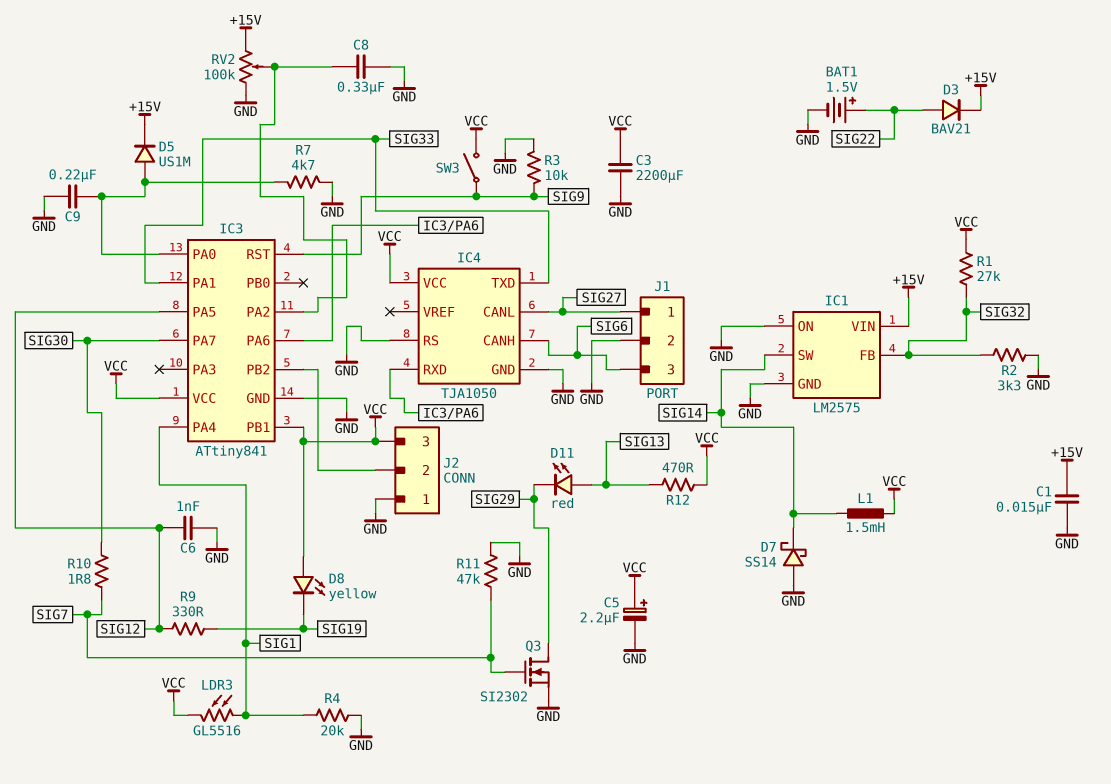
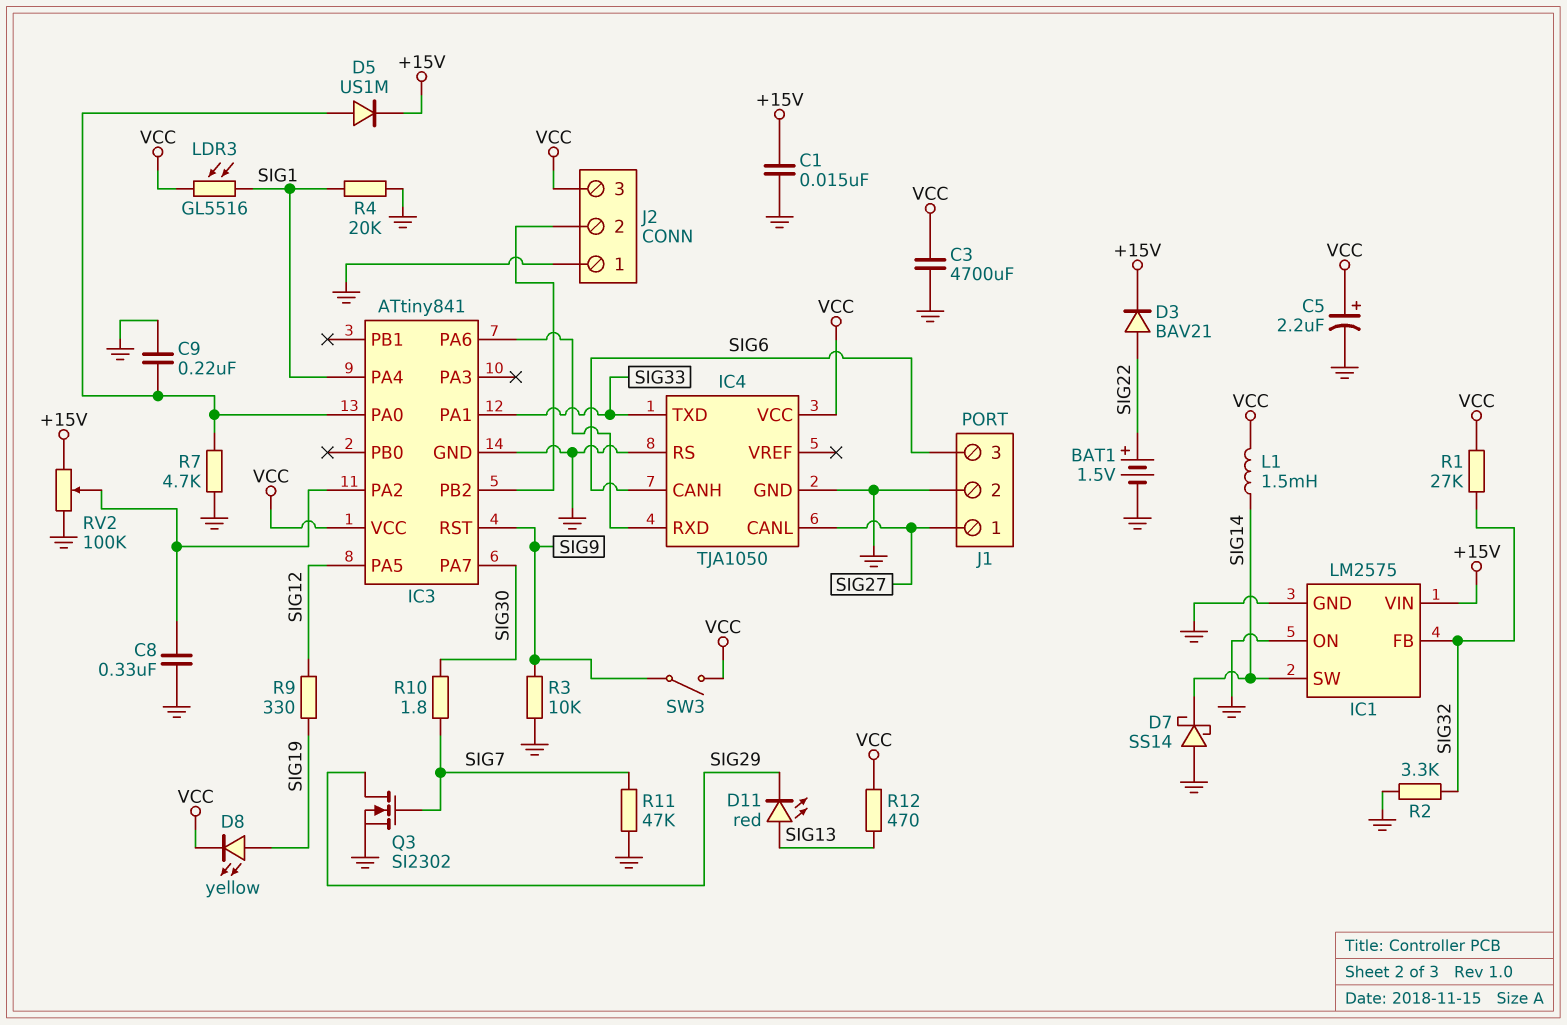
C3: 2200uF (GND, VCC) -> 4700uF (GND, VCC)
C6: 1nF (GND, SIG12) -> none
D8: LED yellow (A VCC, K SIG19) -> LED yellow (A SIG19, K VCC)
IC3 pin PB1: VCC -> none

